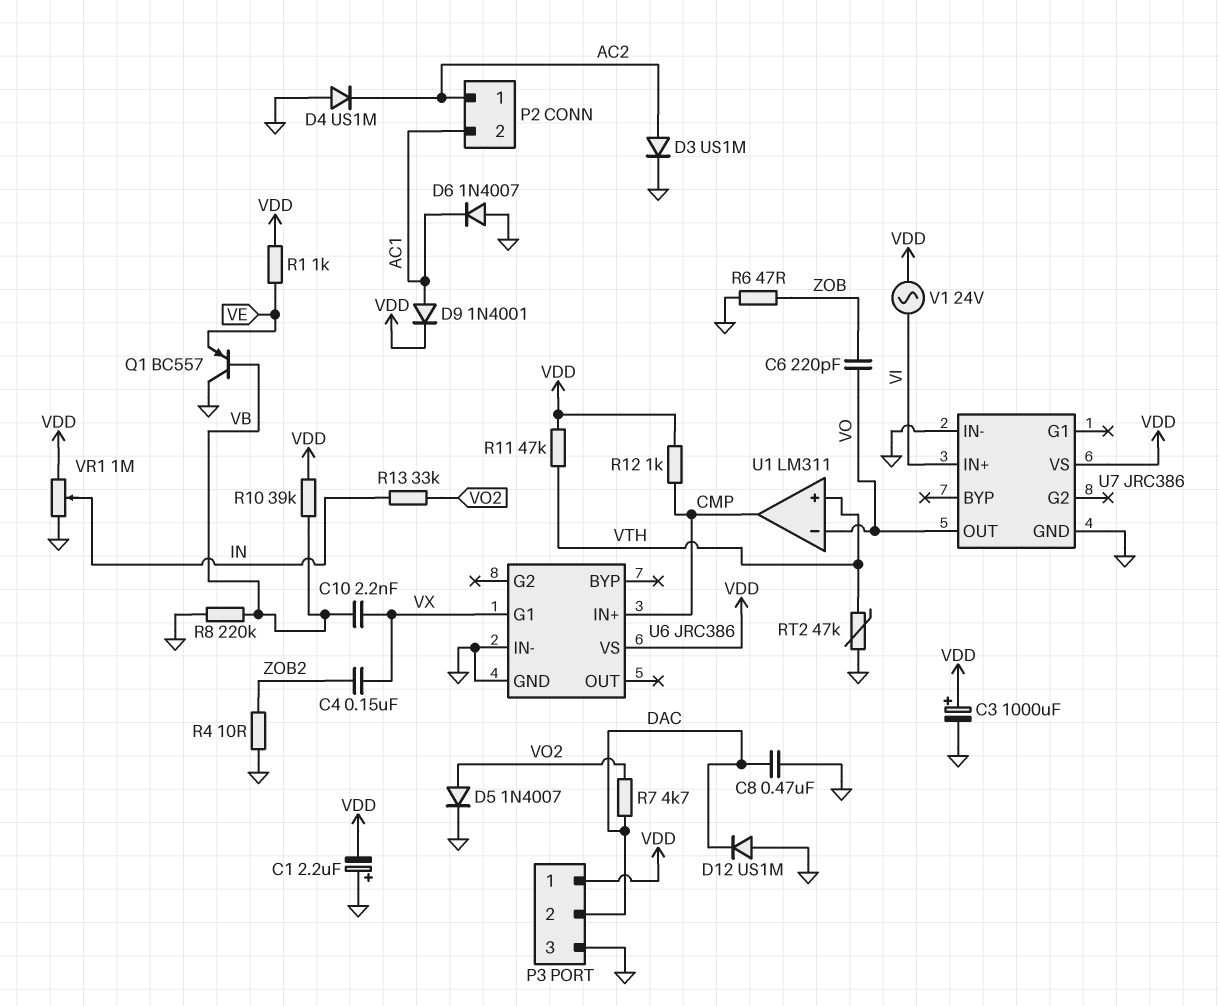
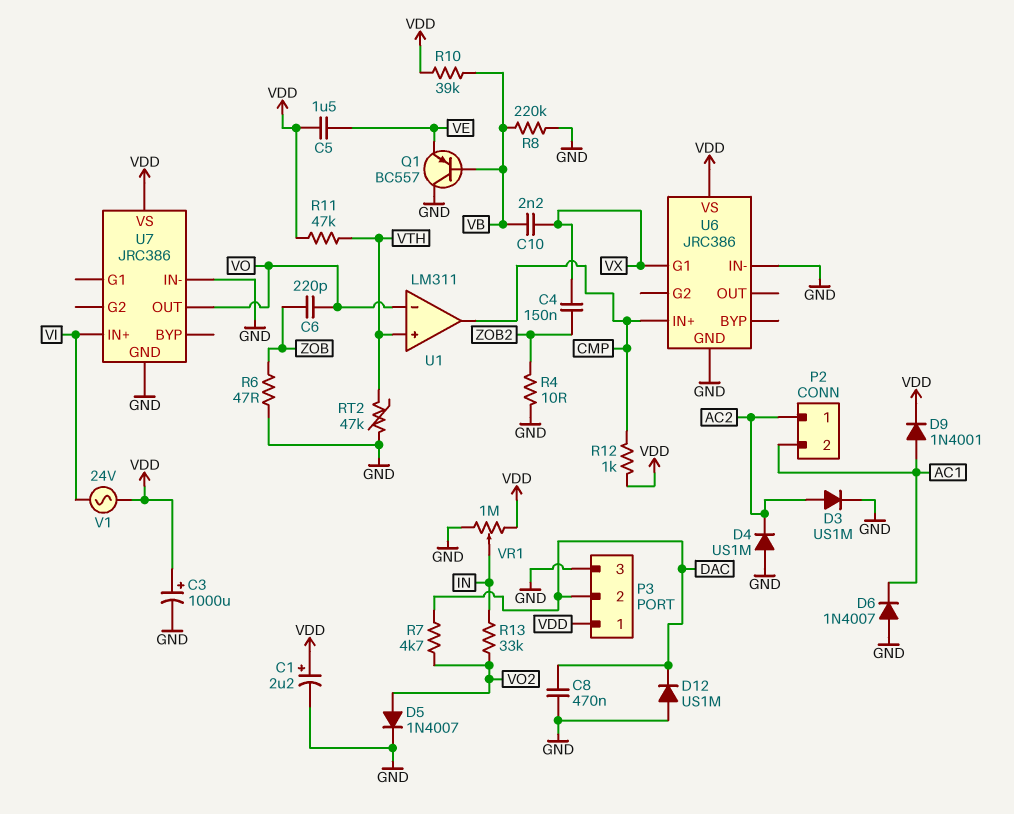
C1: 2.2uF (plus GND, minus VDD) -> 2.2uF (plus VDD, minus GND)
C5: none -> 1.5uF (VDD, VE)
R1: 1k (VDD, VE) -> none

